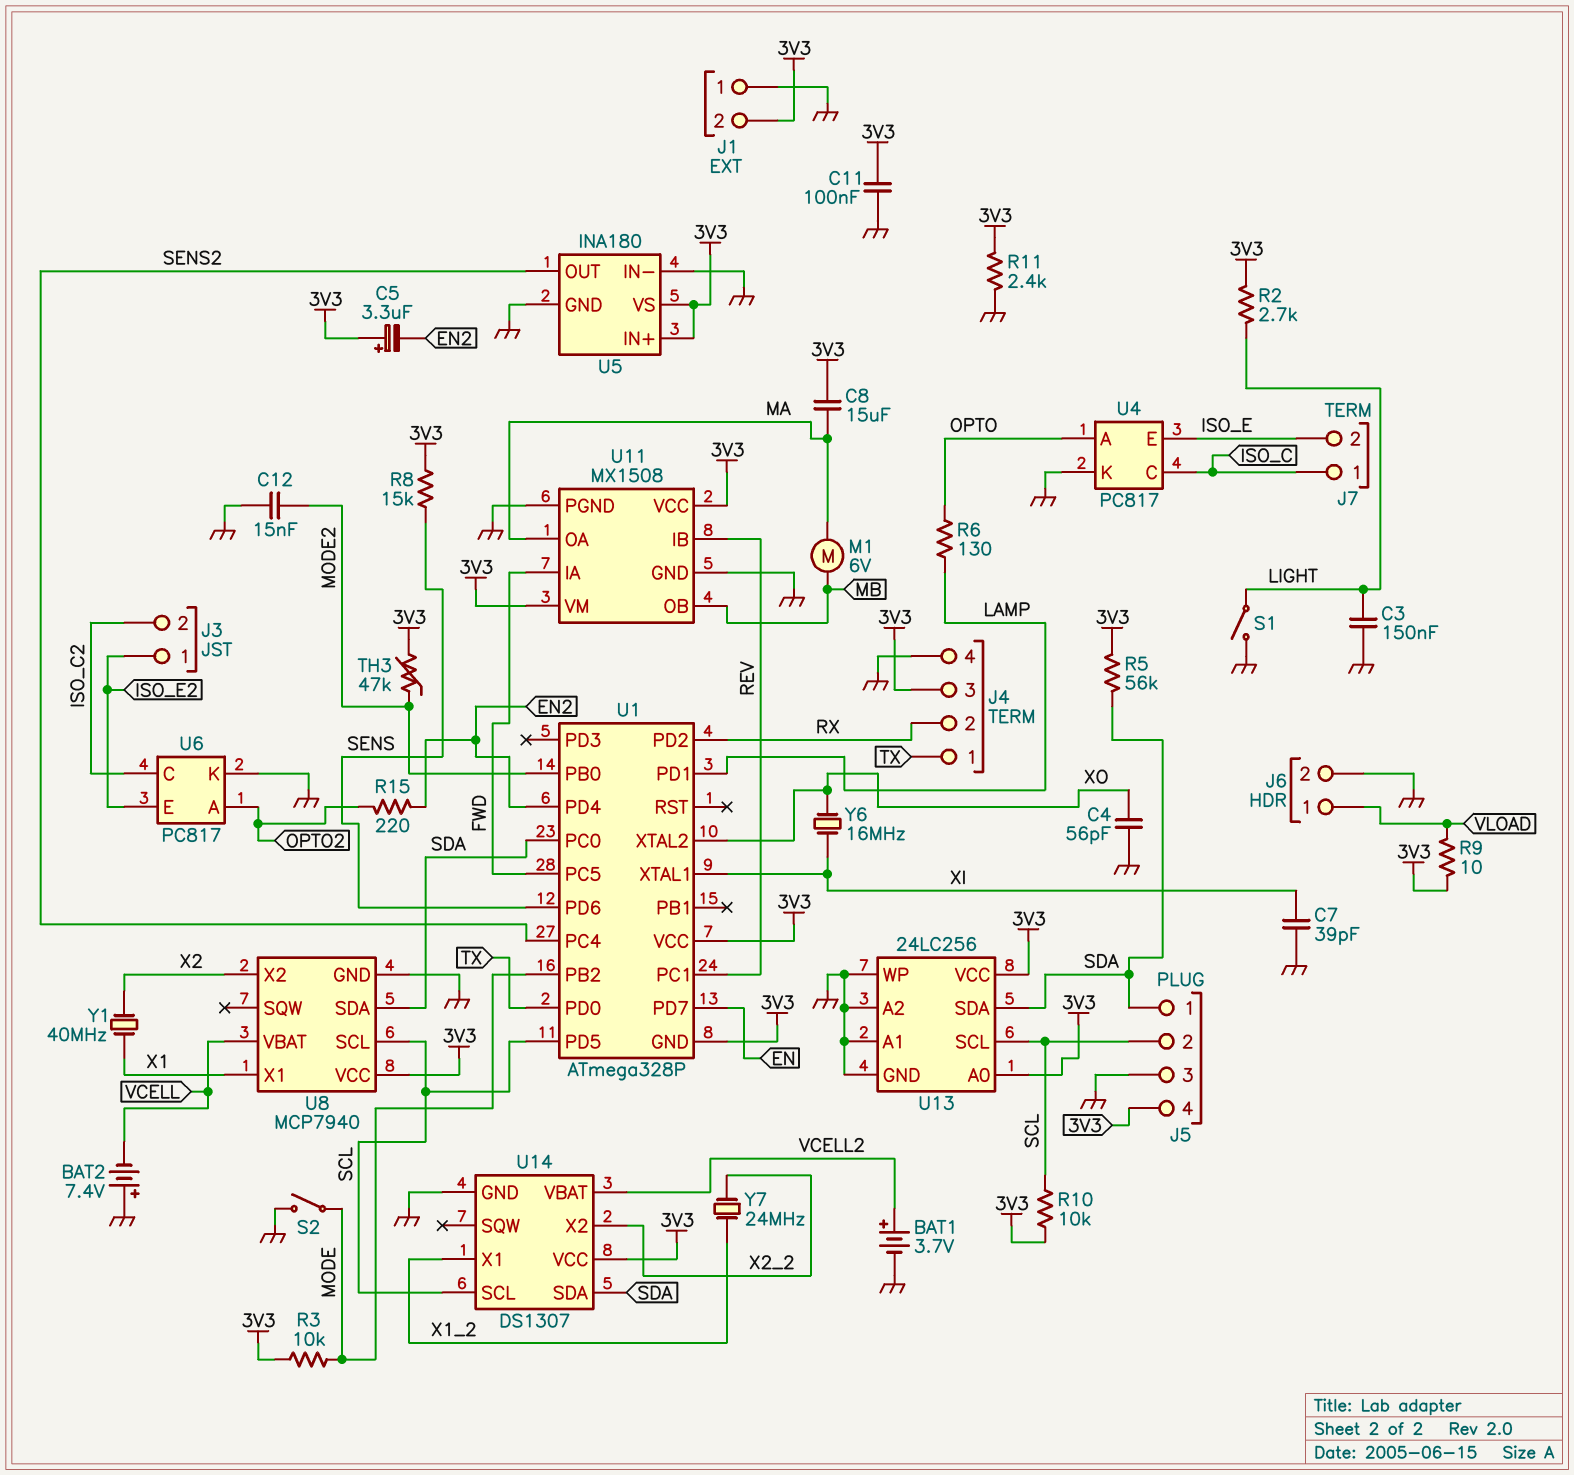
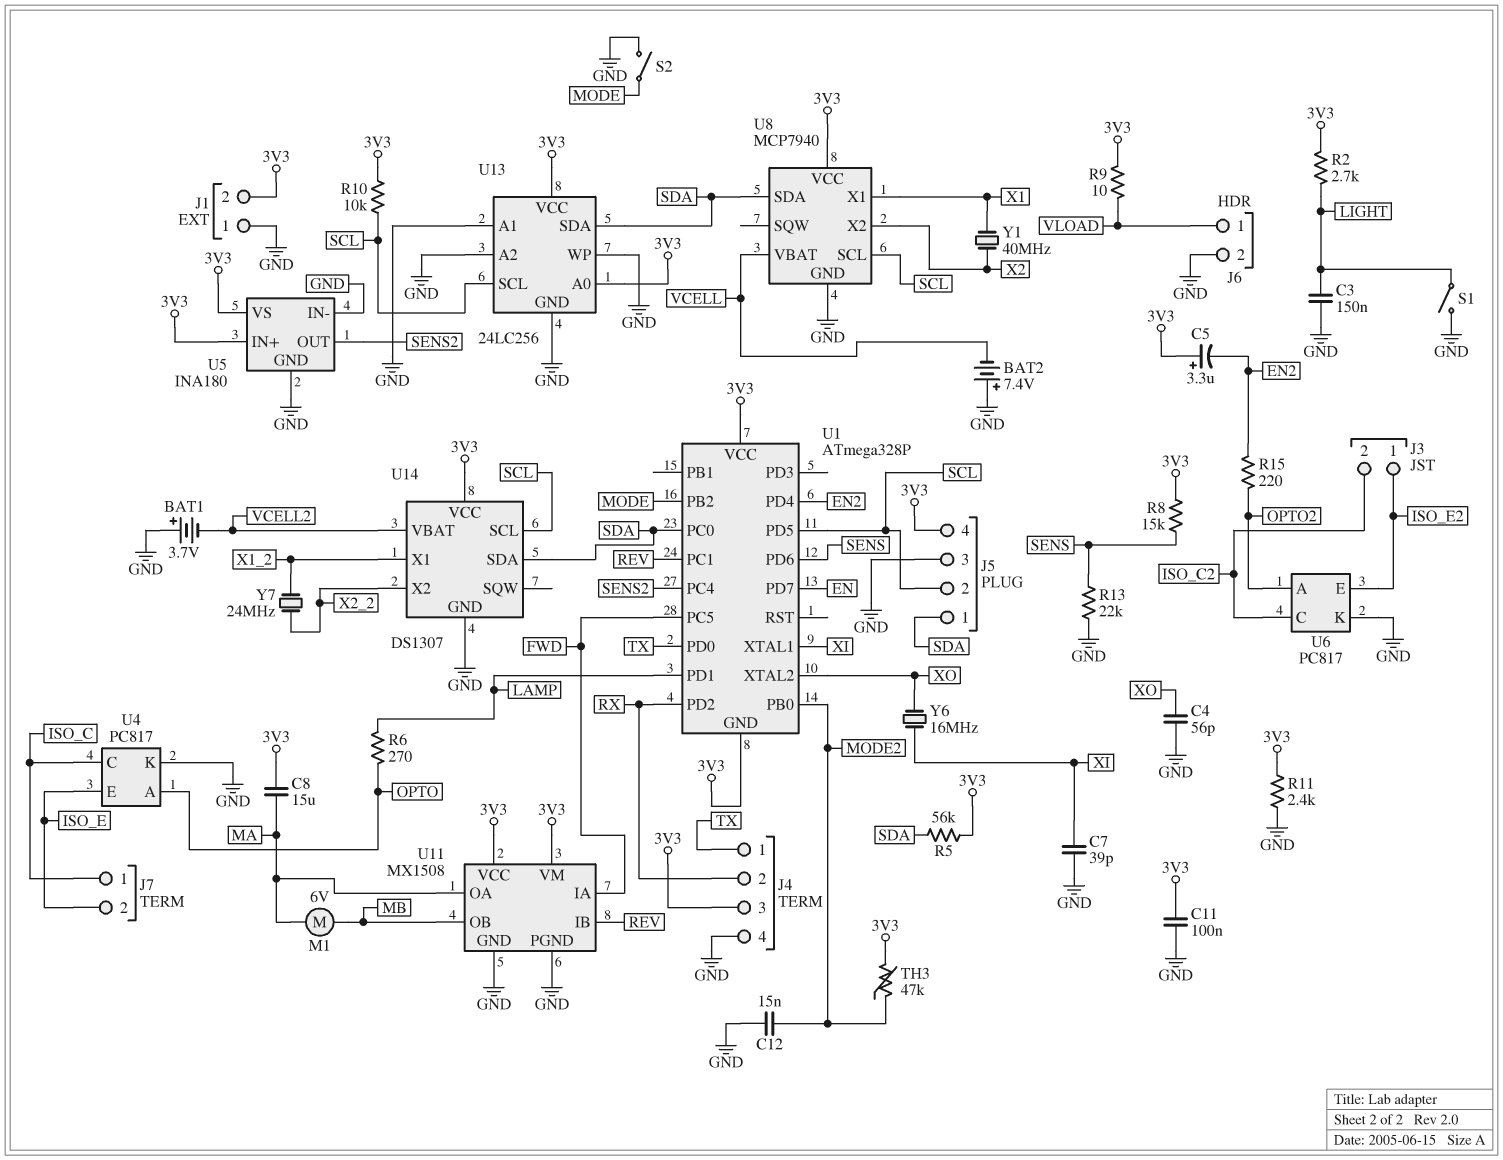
BAT1: 3.7V (plus VCELL2, minus GND) -> 3.7V (plus GND, minus VCELL2)
R3: 10k (3V3, MODE) -> none
R6: 130 (LAMP, OPTO) -> 270 (LAMP, OPTO)
R13: none -> 22k (GND, SENS)

